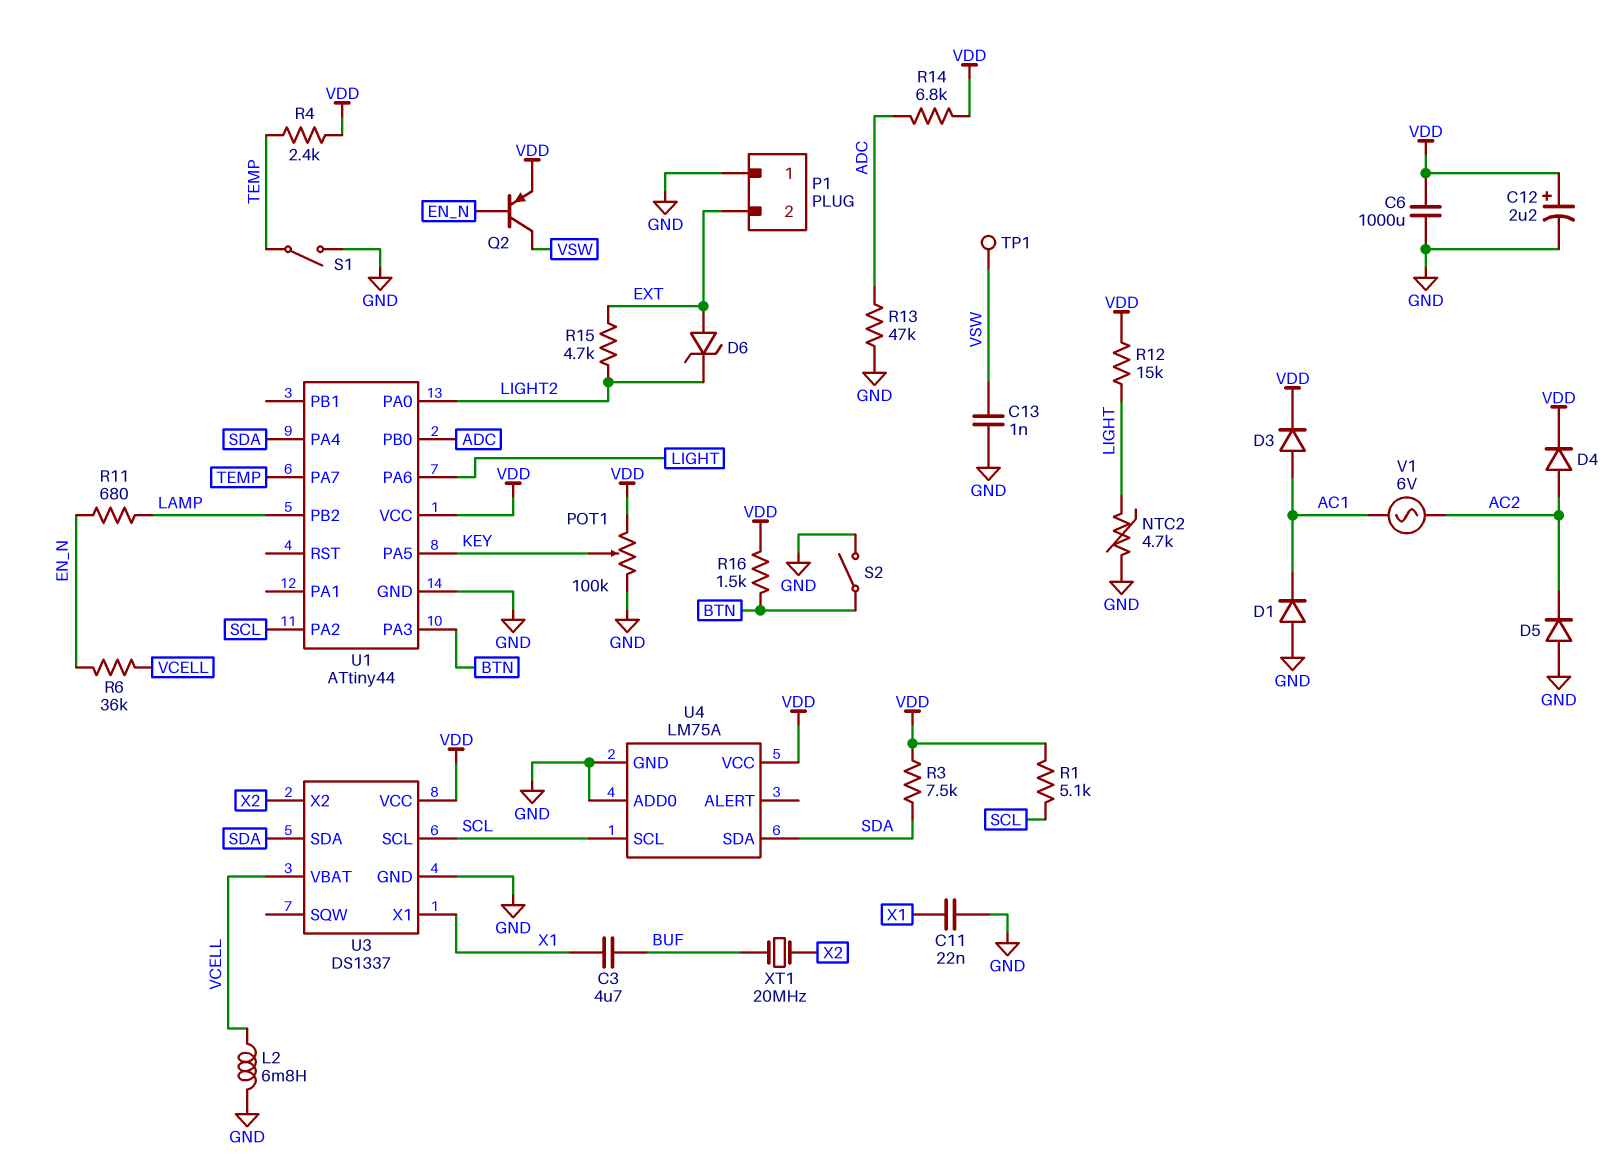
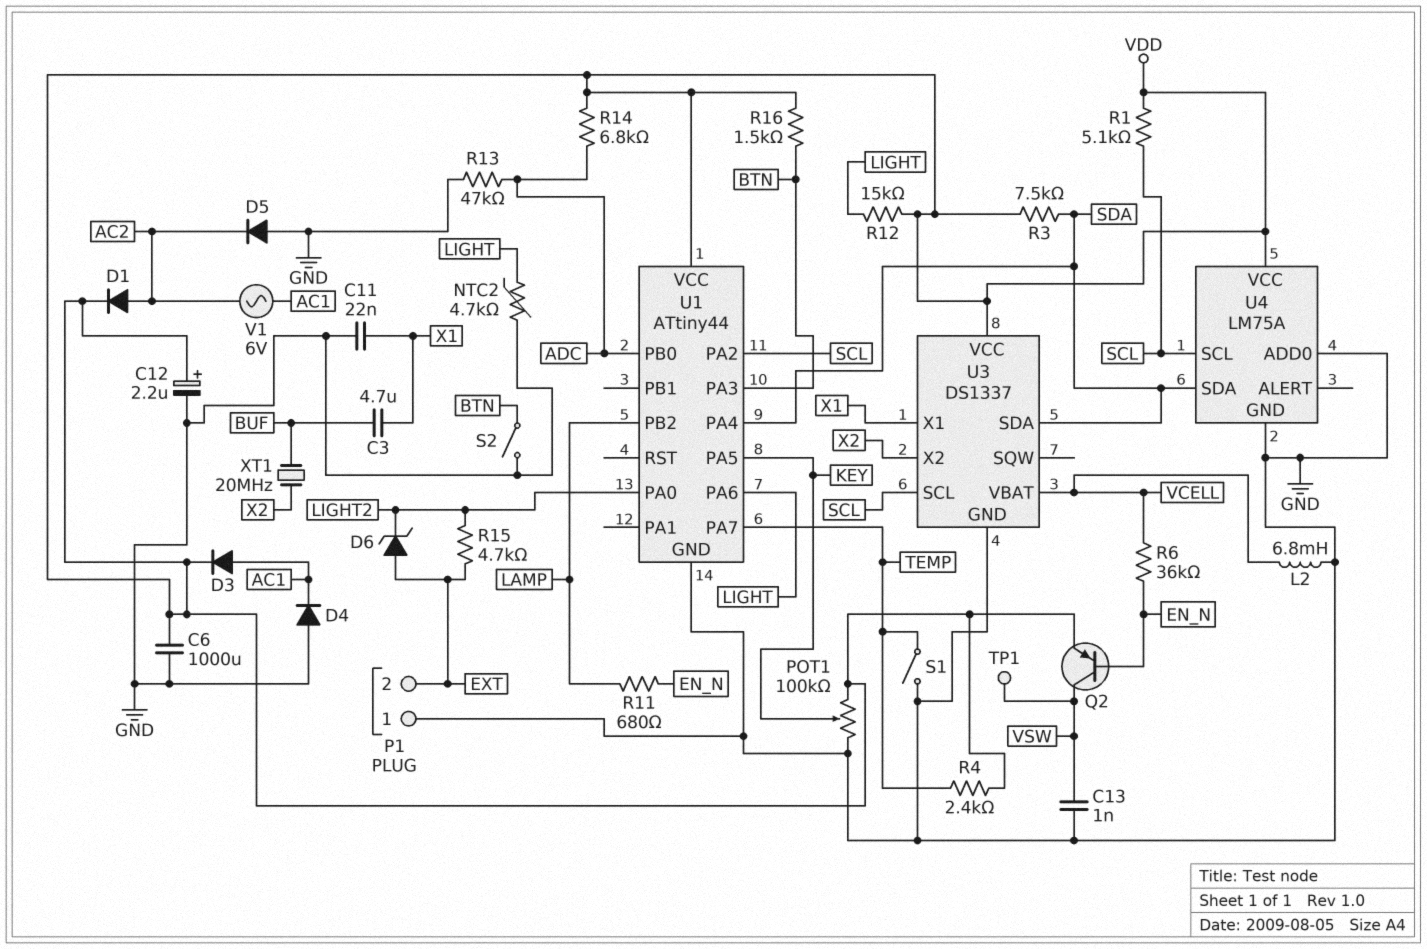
D1: diode (A GND, K AC1) -> diode (A AC2, K VDD)
D4: diode (A AC2, K VDD) -> diode (A GND, K AC1)

